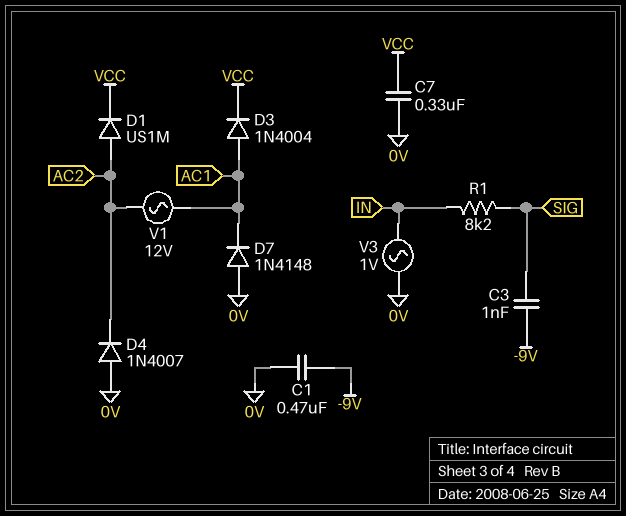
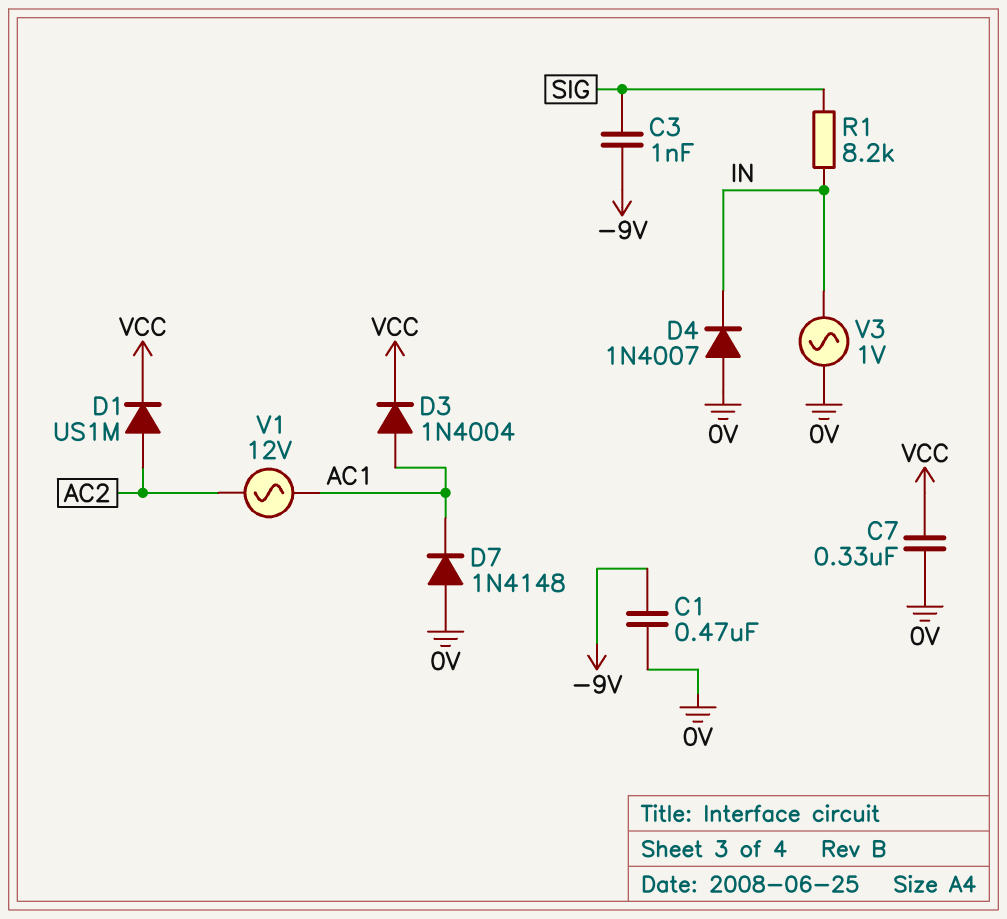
D4: diode 1N4007 (A 0V, K AC2) -> diode 1N4007 (A 0V, K IN)

